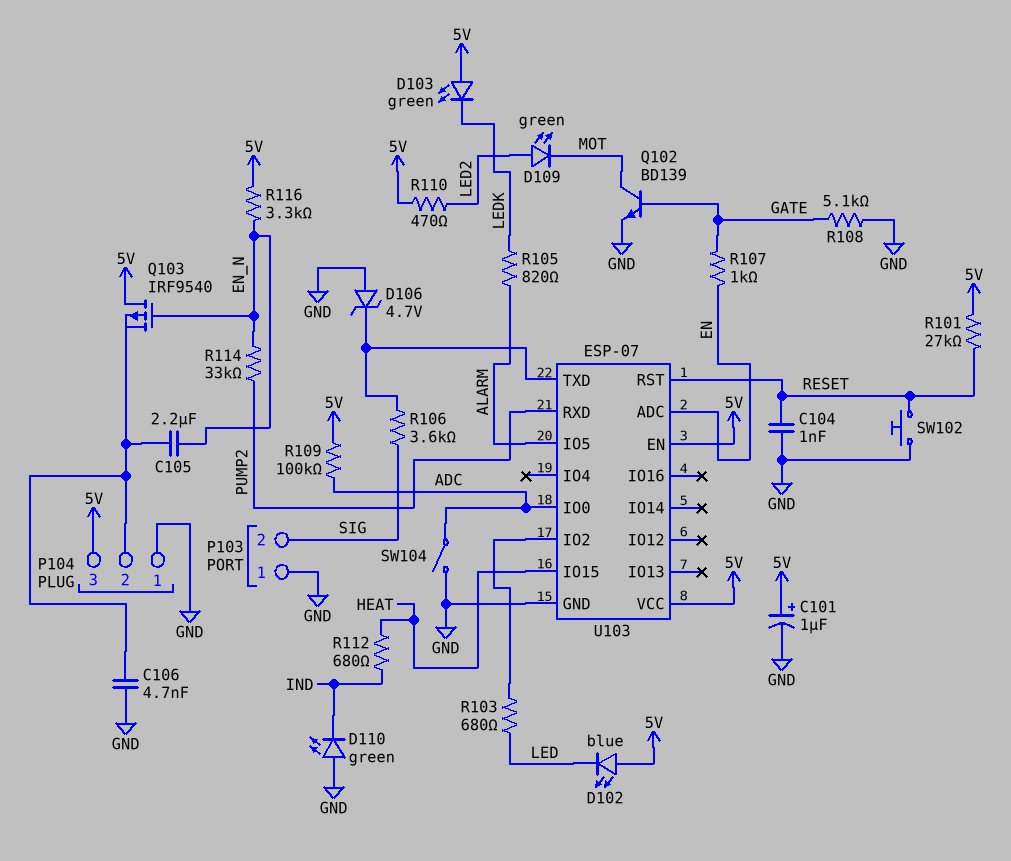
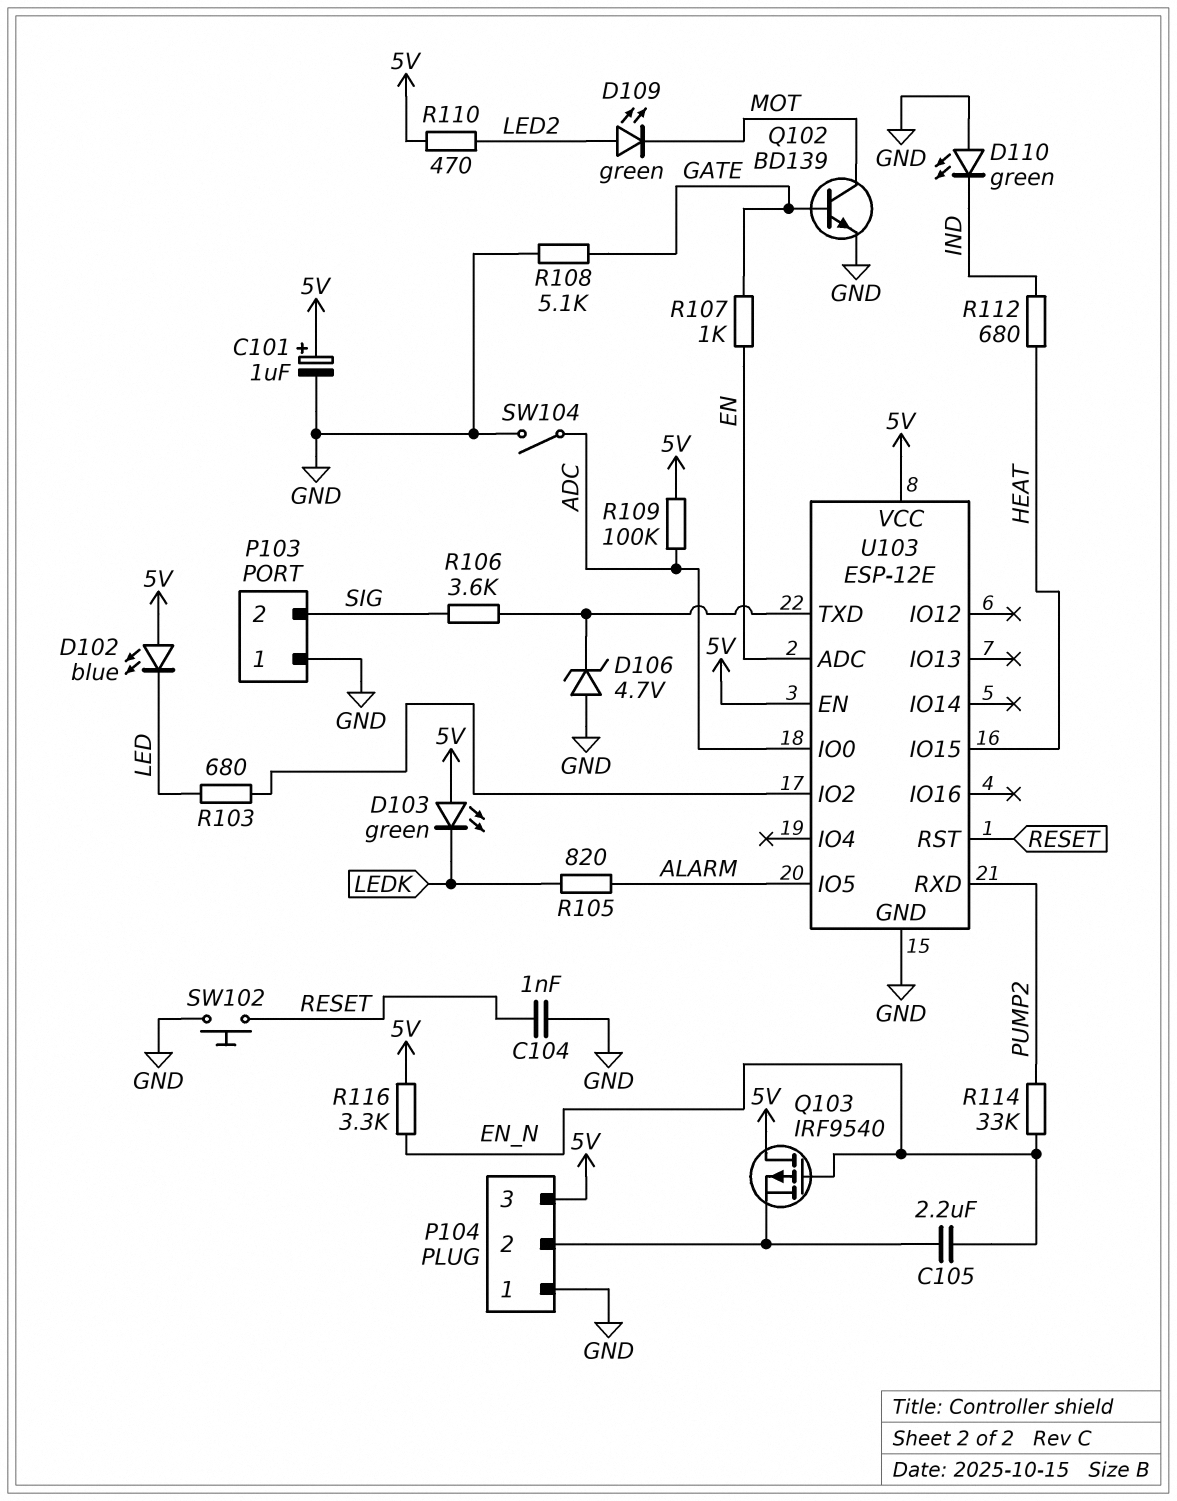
C106: 4.7nF (GND, P104/2) -> none
R101: 27k (5V, RESET) -> none
U103: ESP-07 -> ESP-12E

